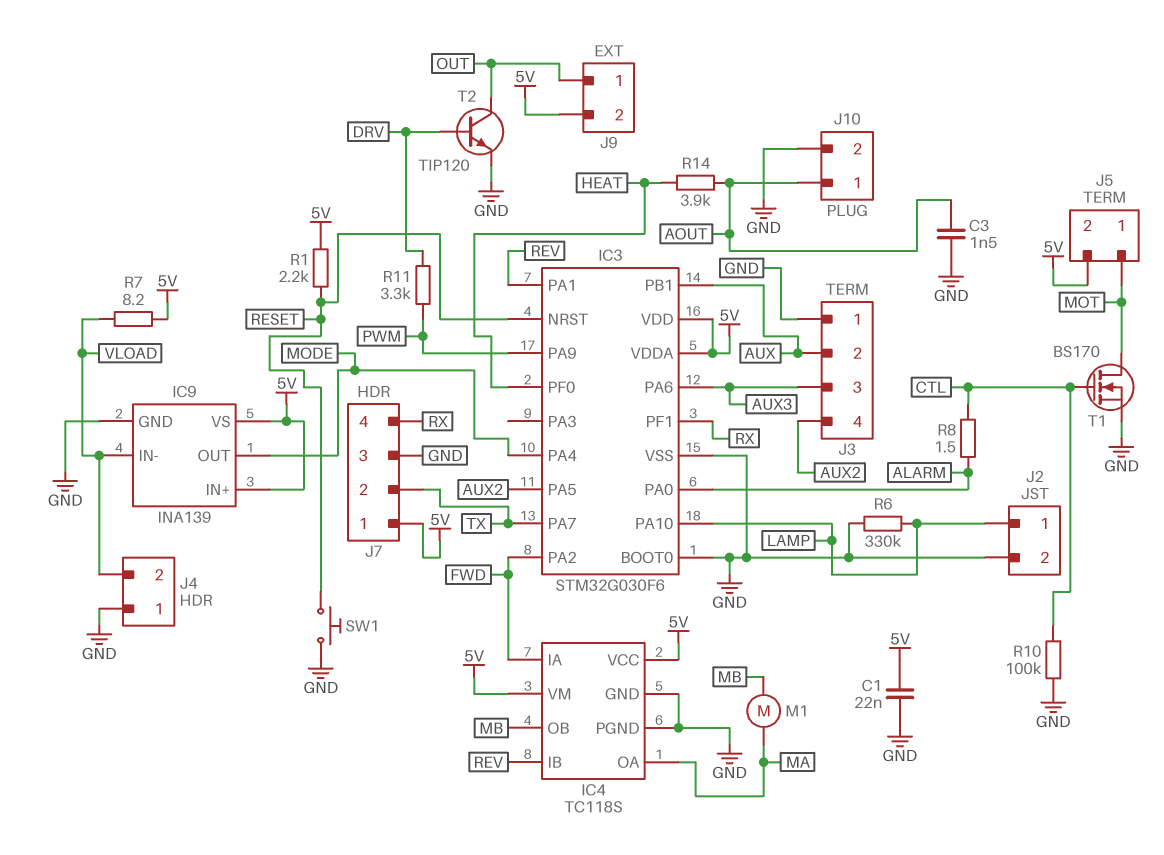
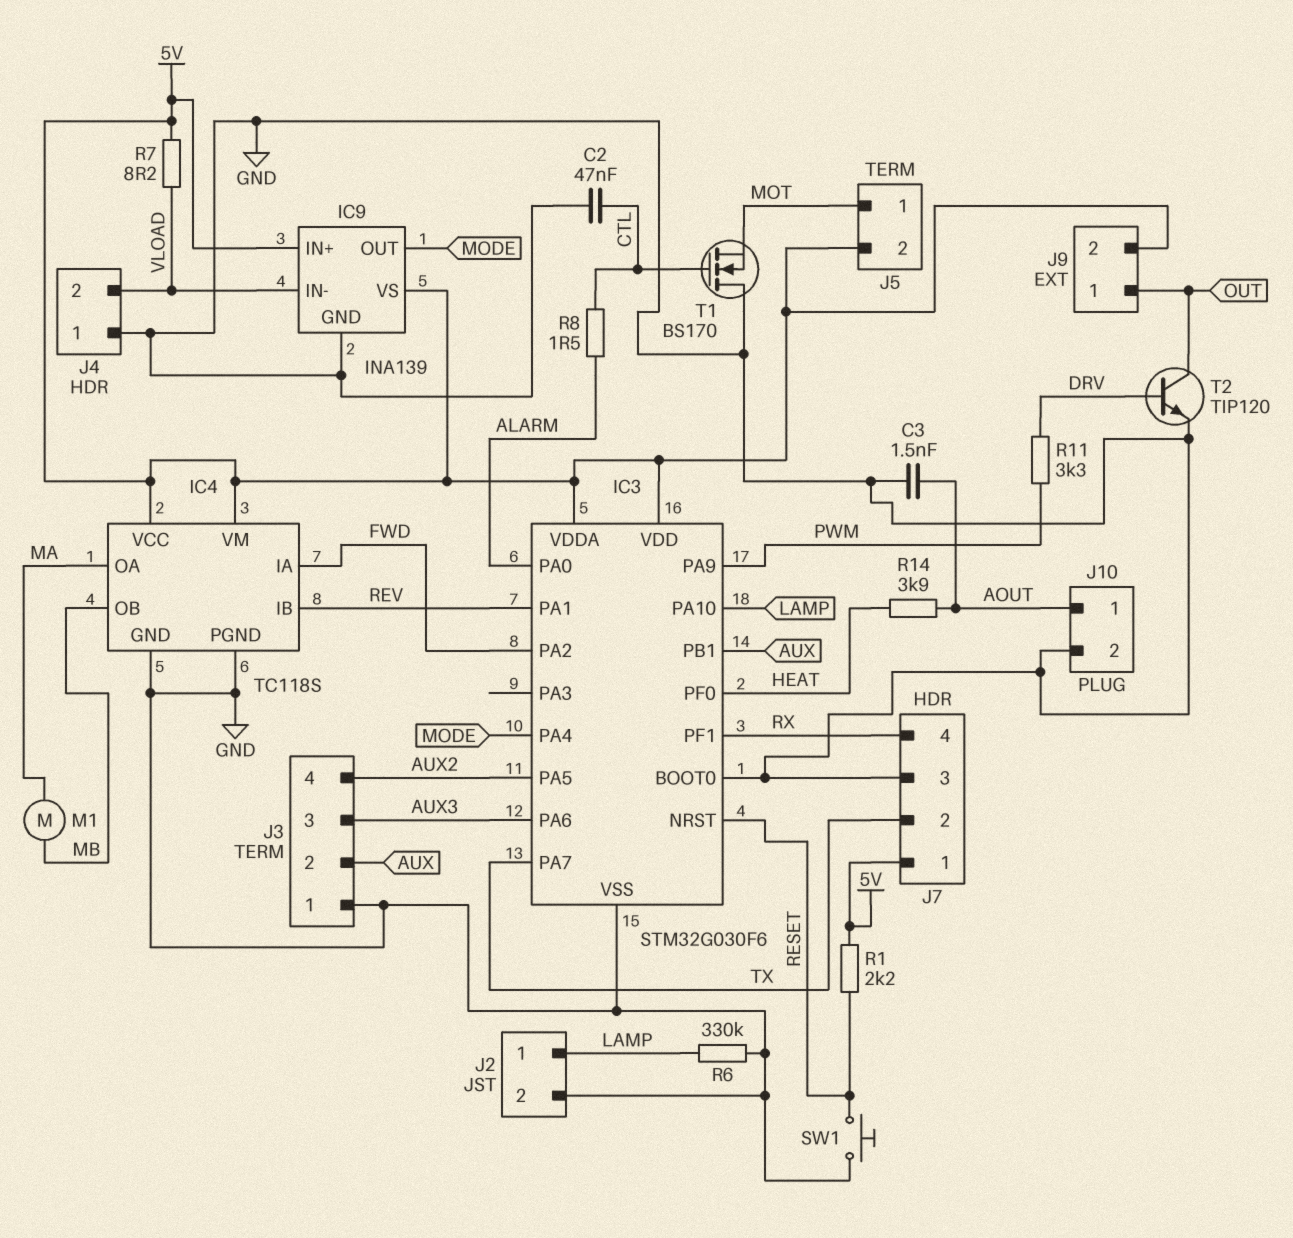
C1: 22nF (5V, GND) -> none
C2: none -> 47nF (CTL, GND)
R10: 100k (CTL, GND) -> none
T1: NMOS BS170 (G CTL, D MOT, S GND) -> NMOS BS170 (G CTL, D GND, S MOT)

